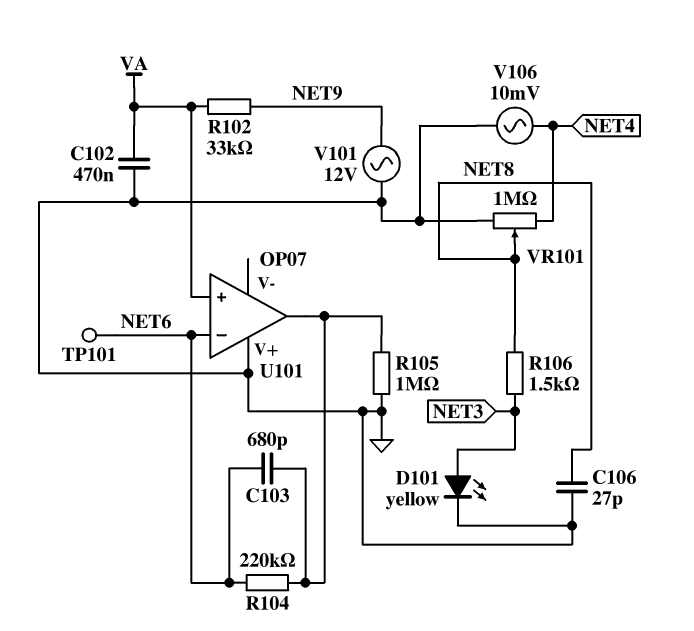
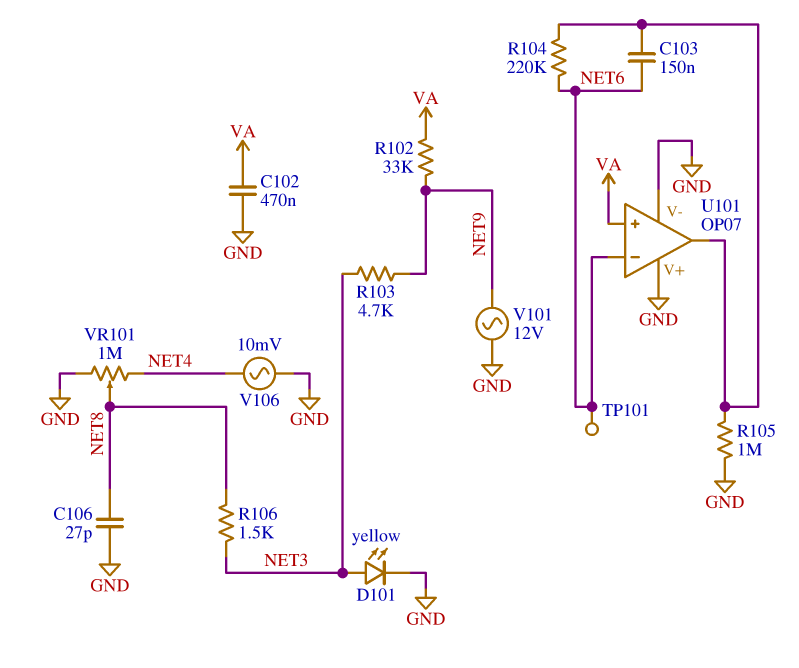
C103: 680pF (NET6, U101/out) -> 150nF (NET6, U101/out)
R103: none -> 4.7k (NET3, NET9)
U101 pin V-: none -> GND

